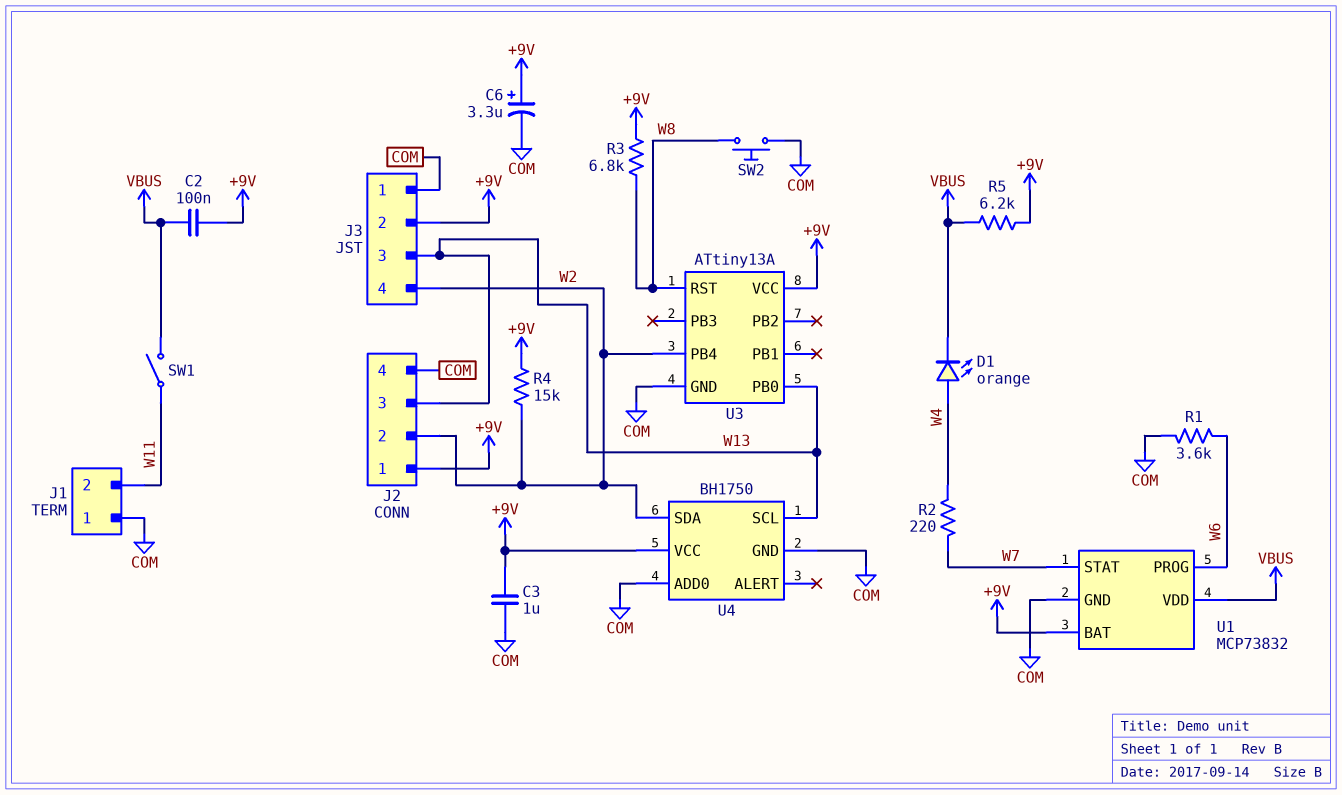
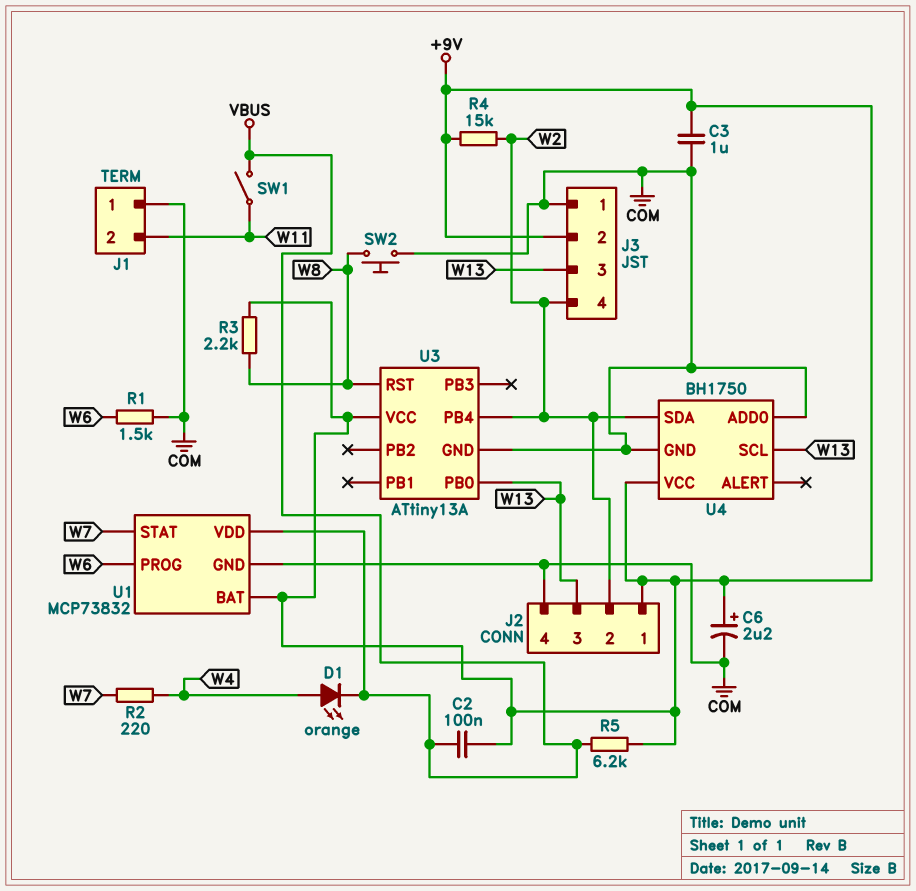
C6: 3.3uF (plus +9V, minus COM) -> 2.2uF (plus +9V, minus COM)
R1: 3.6k (COM, W6) -> 1.5k (COM, W6)
R3: 6.8k (+9V, W8) -> 2.2k (+9V, W8)

